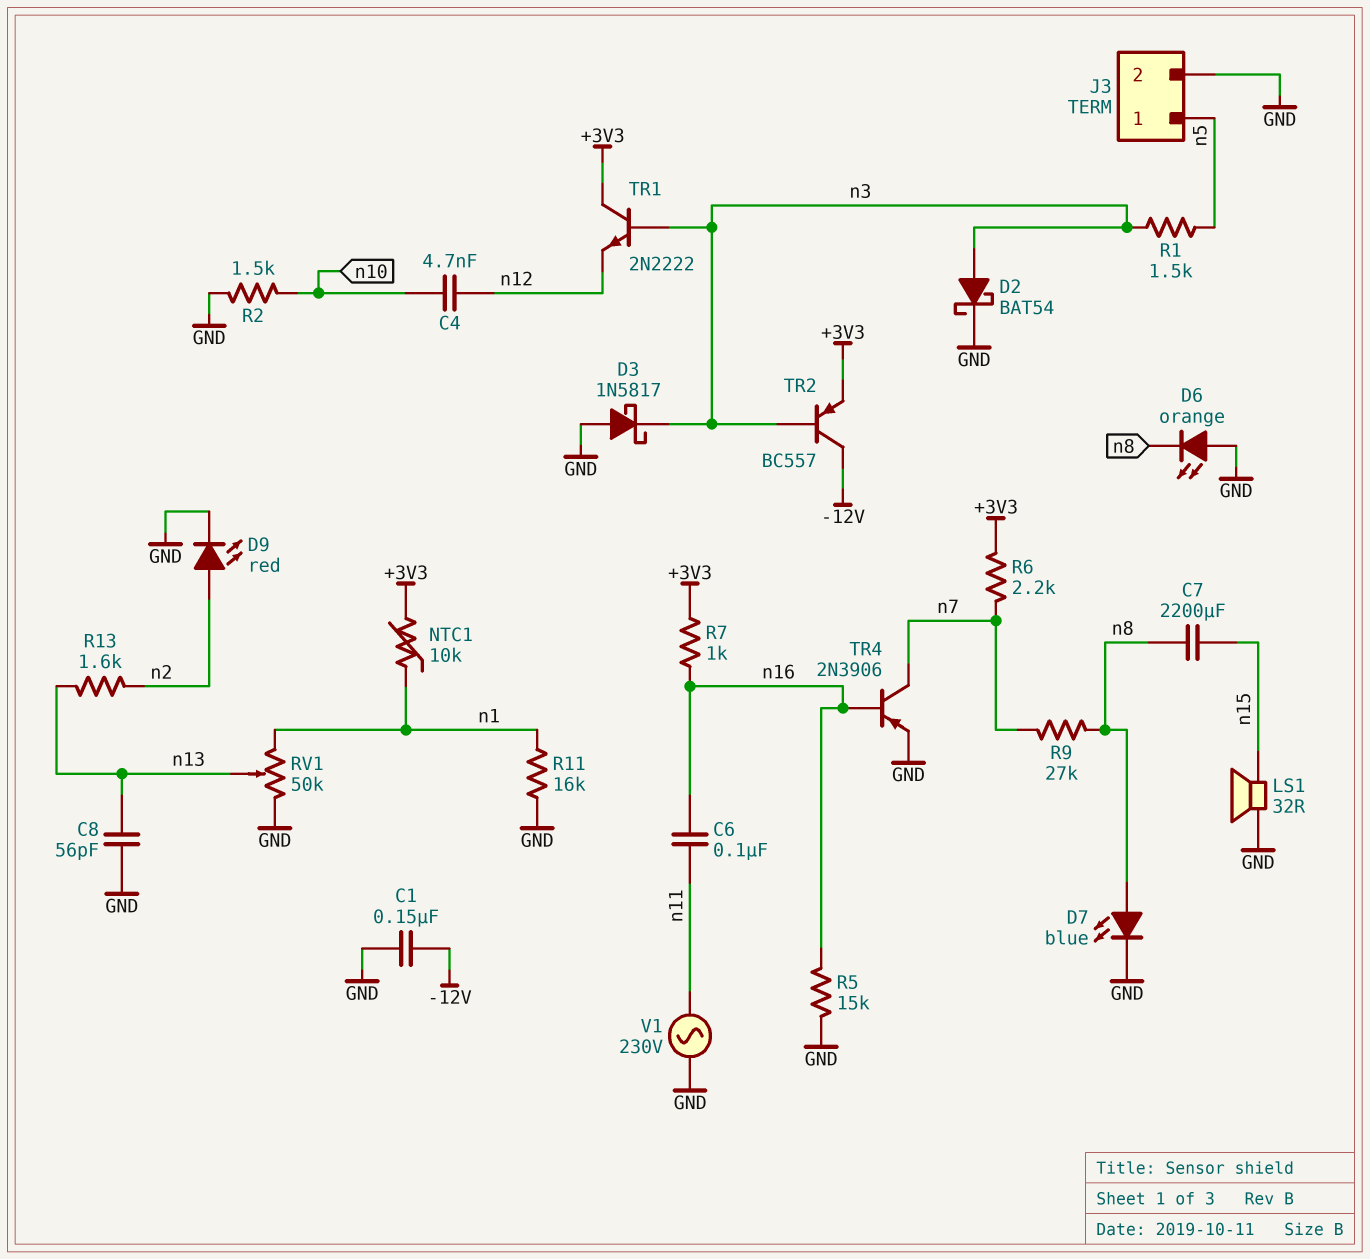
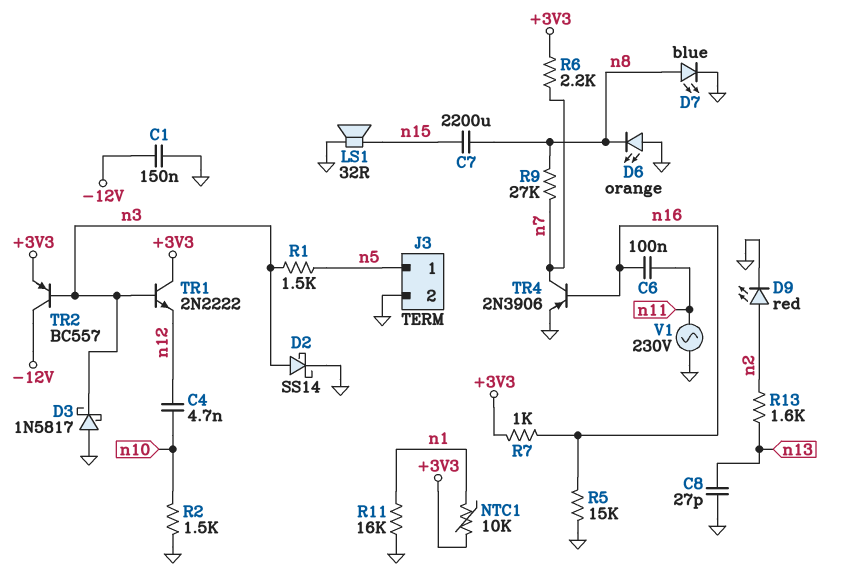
C8: 56pF (GND, n13) -> 27pF (GND, n13)
D2: schottky BAT54 (A n3, K GND) -> schottky SS14 (A n3, K GND)
RV1: 50k (GND, n1, wiper n13) -> none

